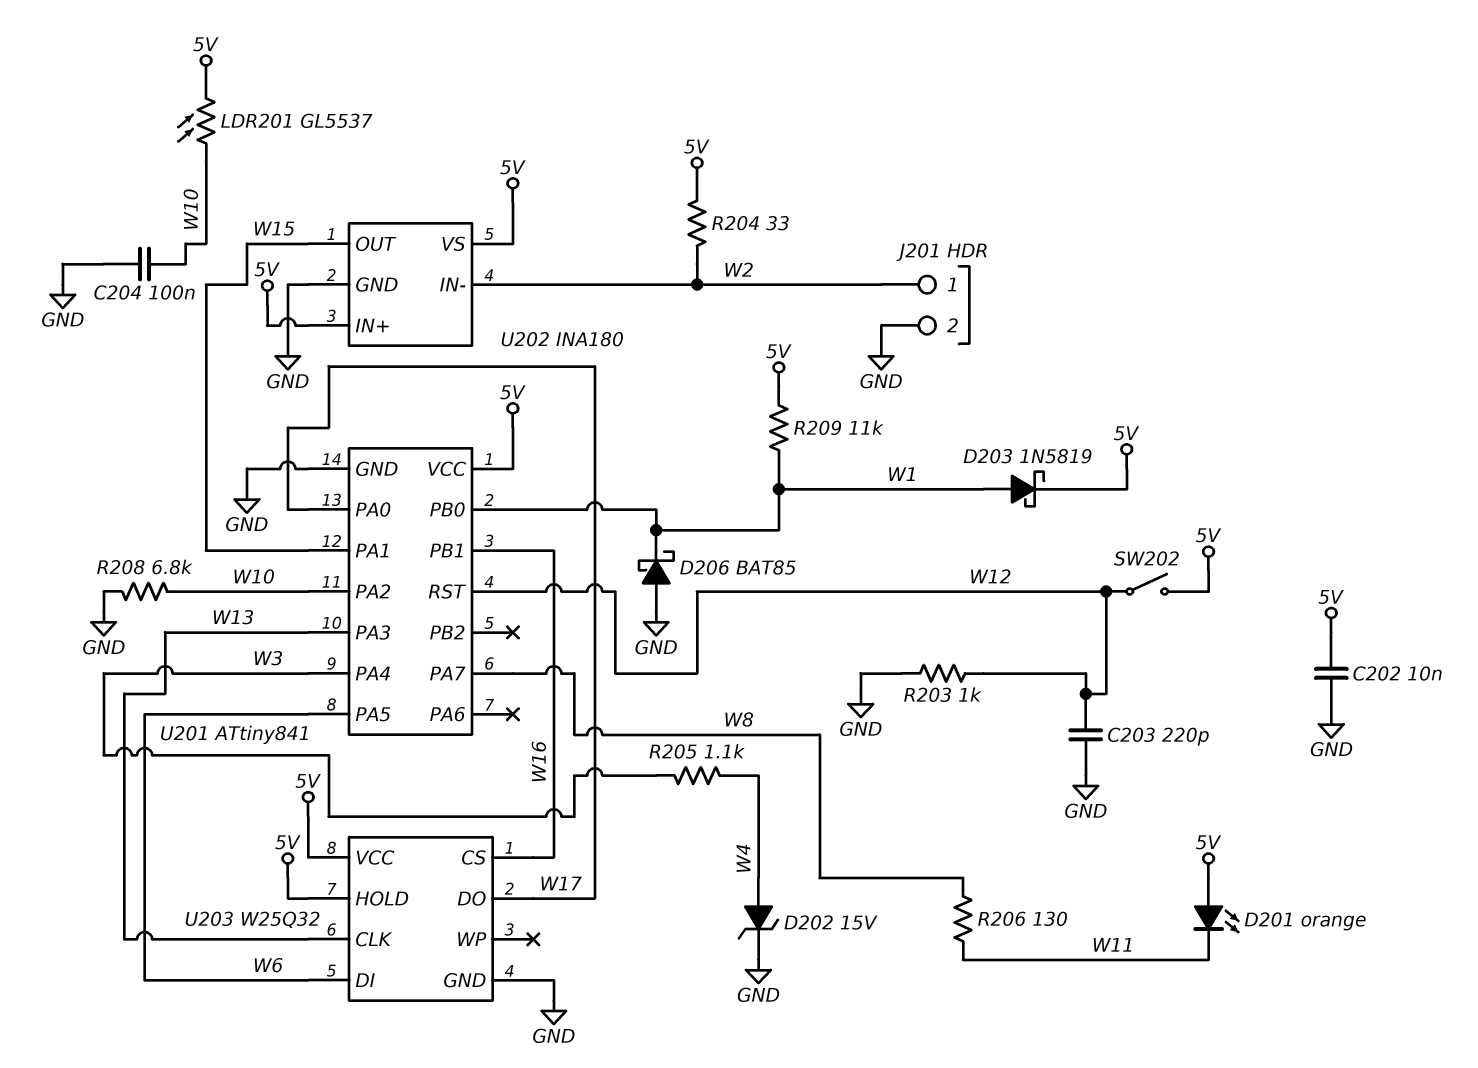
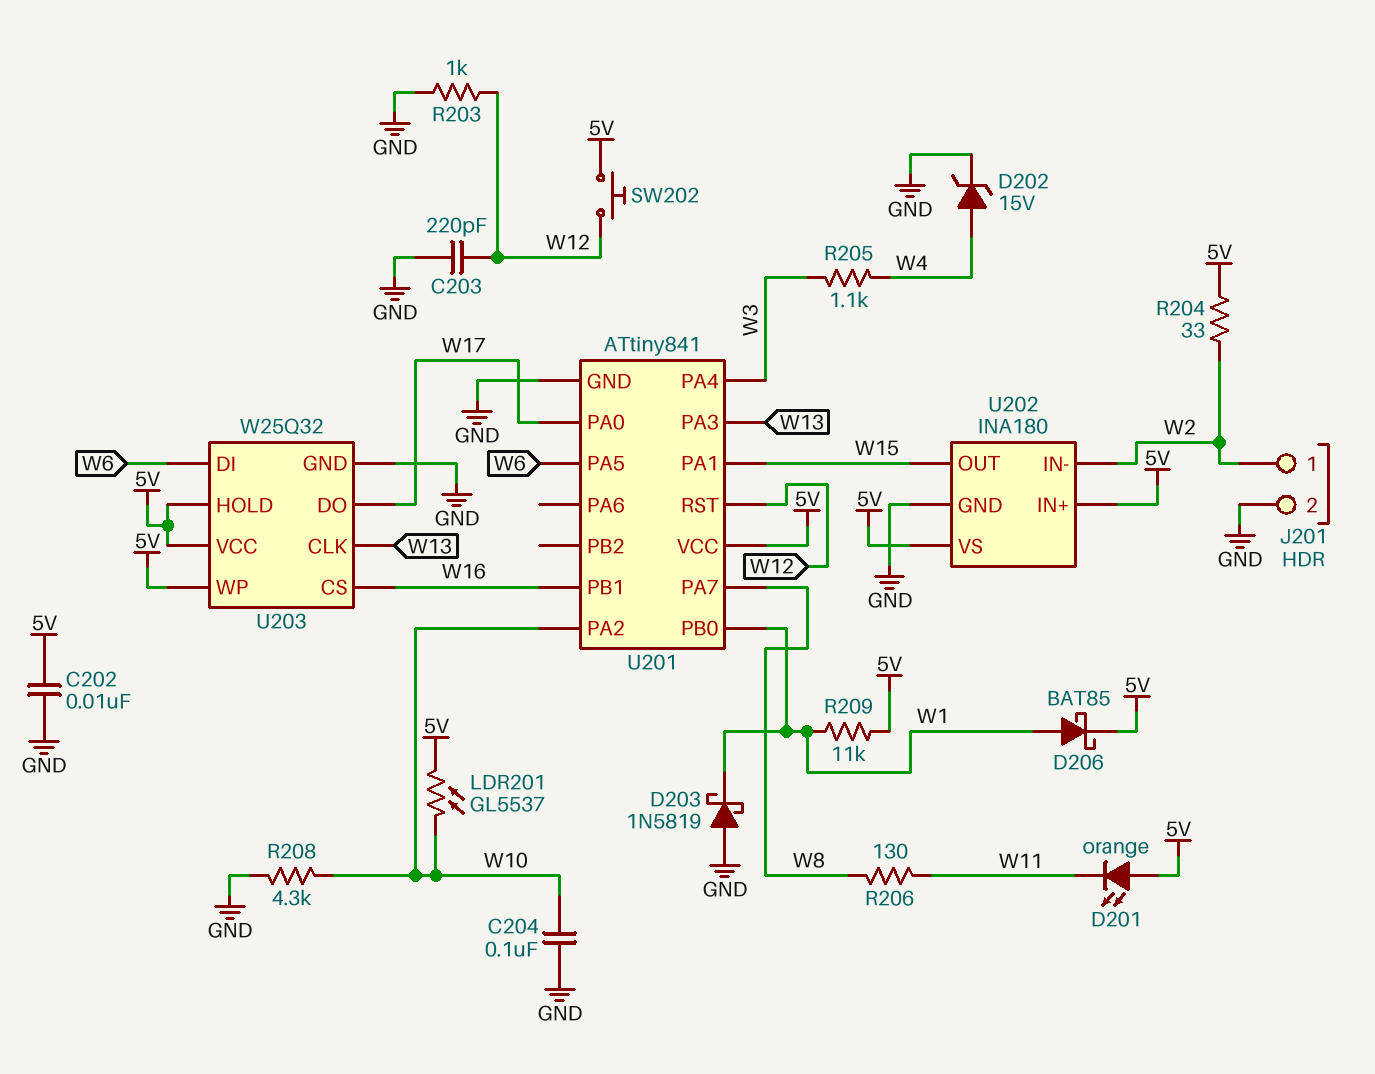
D203: schottky 1N5819 (A W1, K 5V) -> schottky 1N5819 (A GND, K W1)
D206: schottky BAT85 (A GND, K W1) -> schottky BAT85 (A W1, K 5V)
R208: 6.8k (GND, W10) -> 4.3k (GND, W10)
SW202: switch (5V, W12) -> button (5V, W12)
U203 pin WP: none -> 5V

